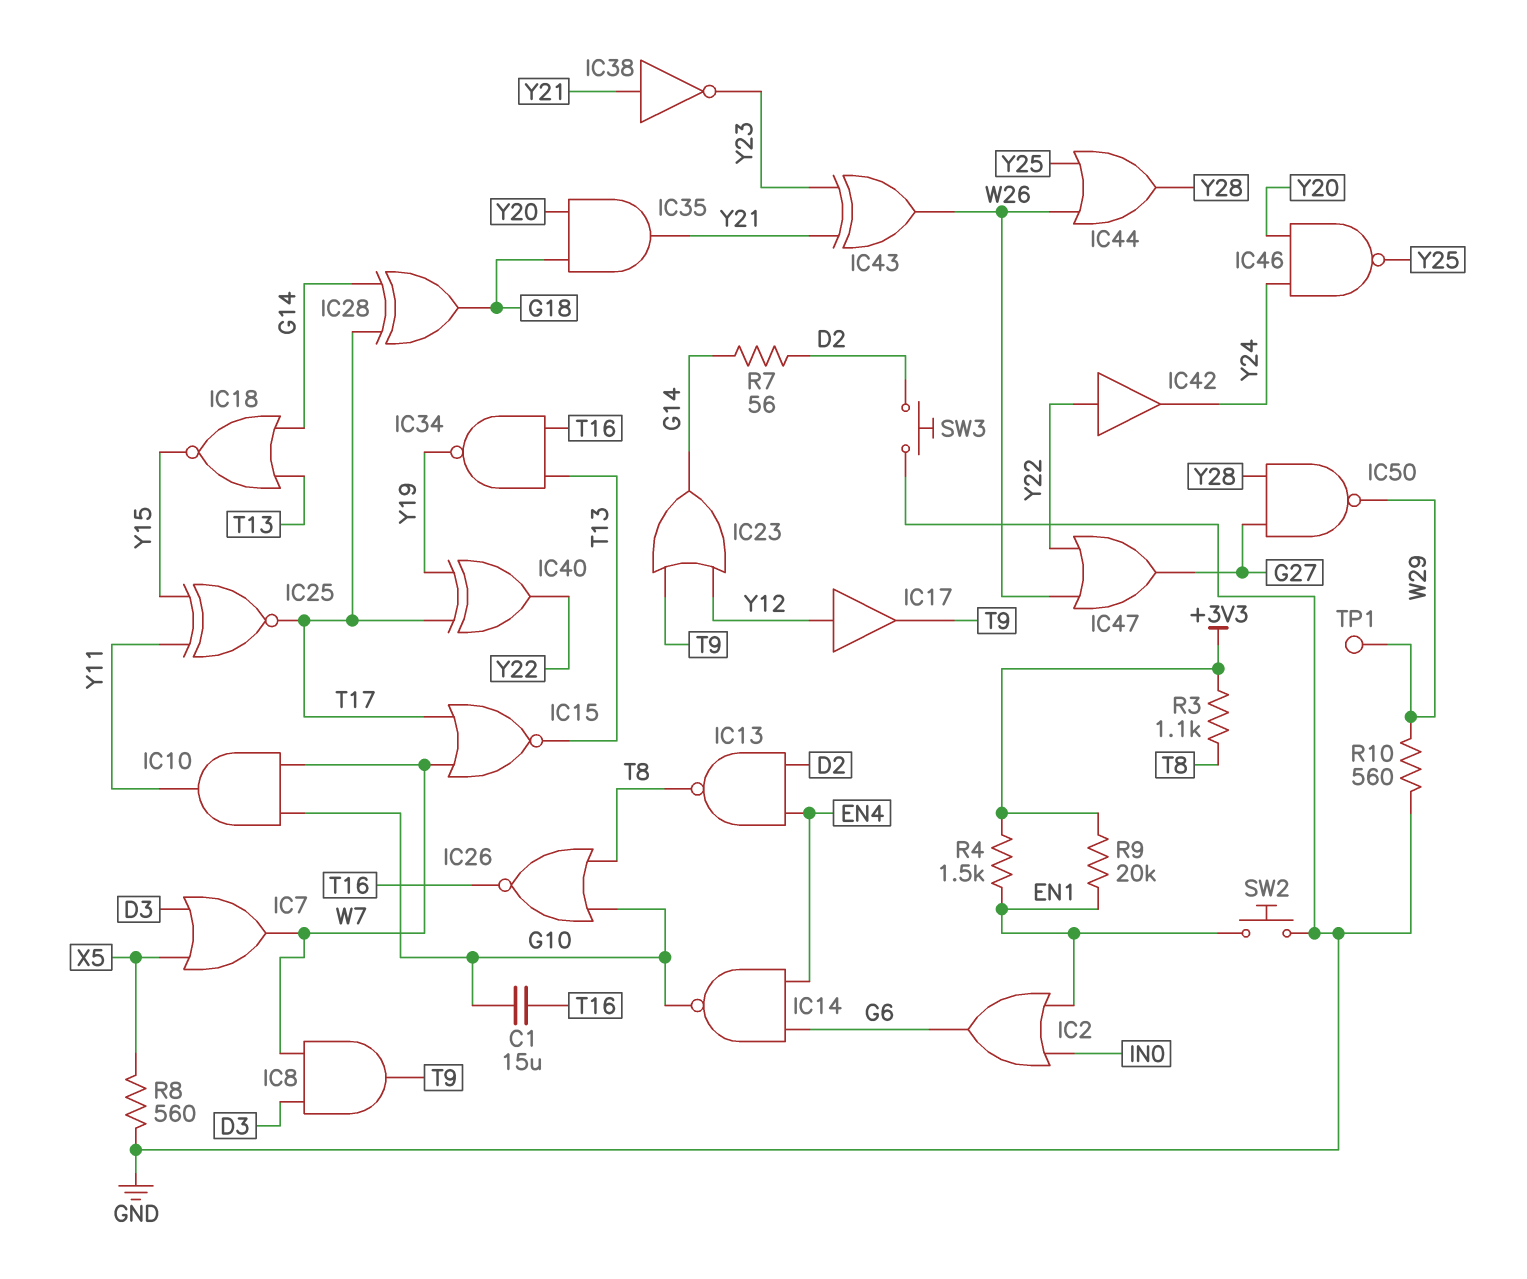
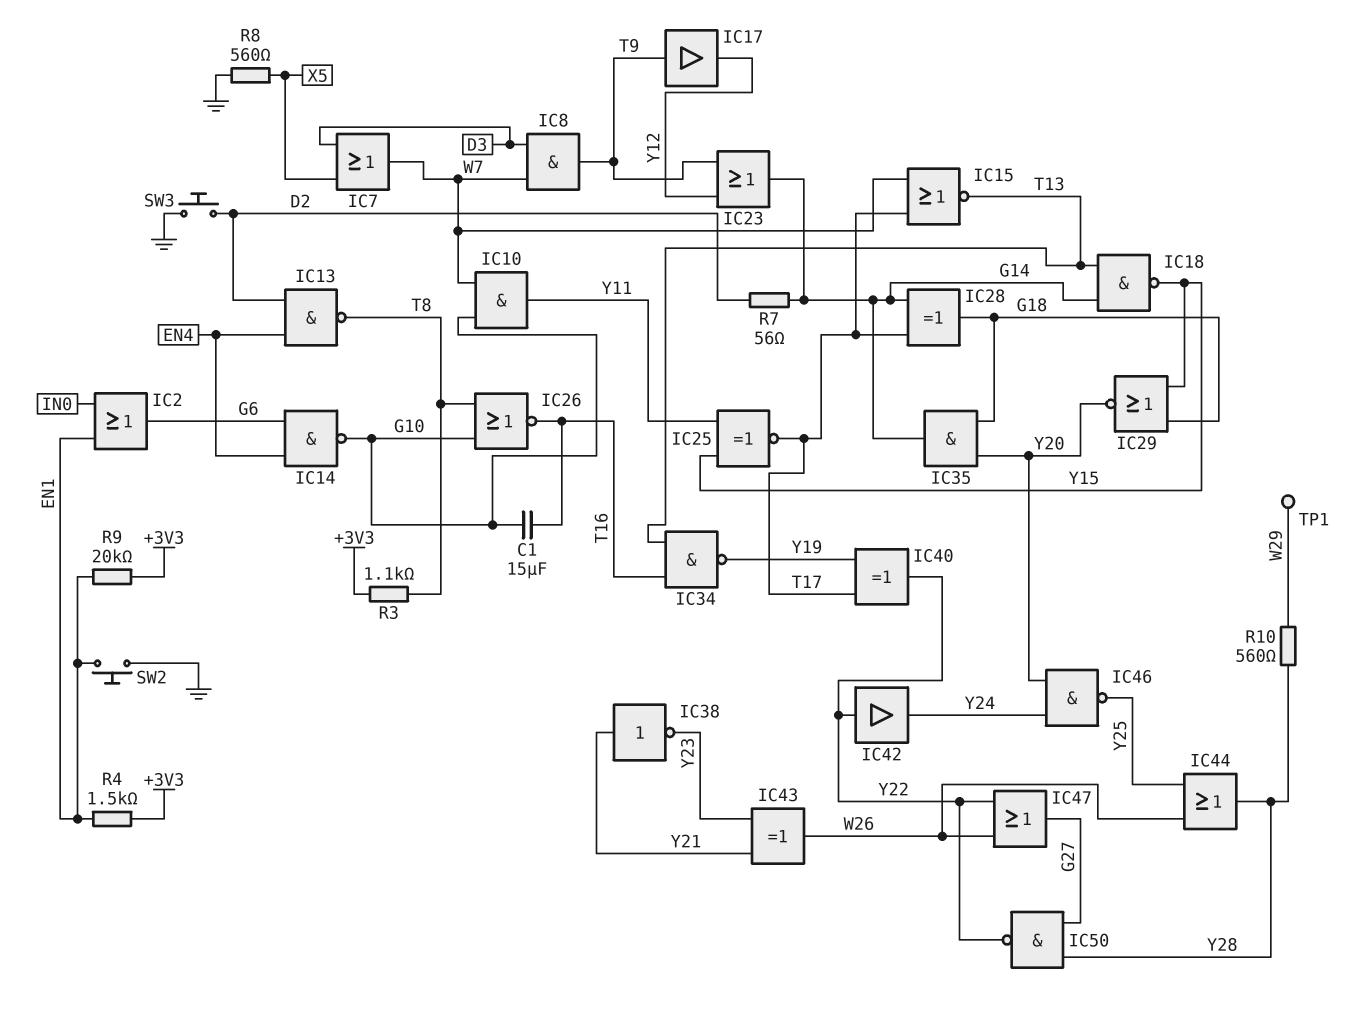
IC17: buffer (in Y12, out T9) -> buffer (in T9, out Y12)
IC18: NOR (in G14, in T13, out Y15) -> NAND (in G14, in T13, out Y15)
IC29: none -> NOR (in G18, in Y15, out Y20)
IC35: AND (in G18, in Y20, out Y21) -> AND (in G18, in Y20, out G14)
IC50: NAND (in G27, in Y28, out W29) -> NAND (in G27, in Y28, out Y22)
R10: 560 (GND, W29) -> 560 (W29, Y28)

